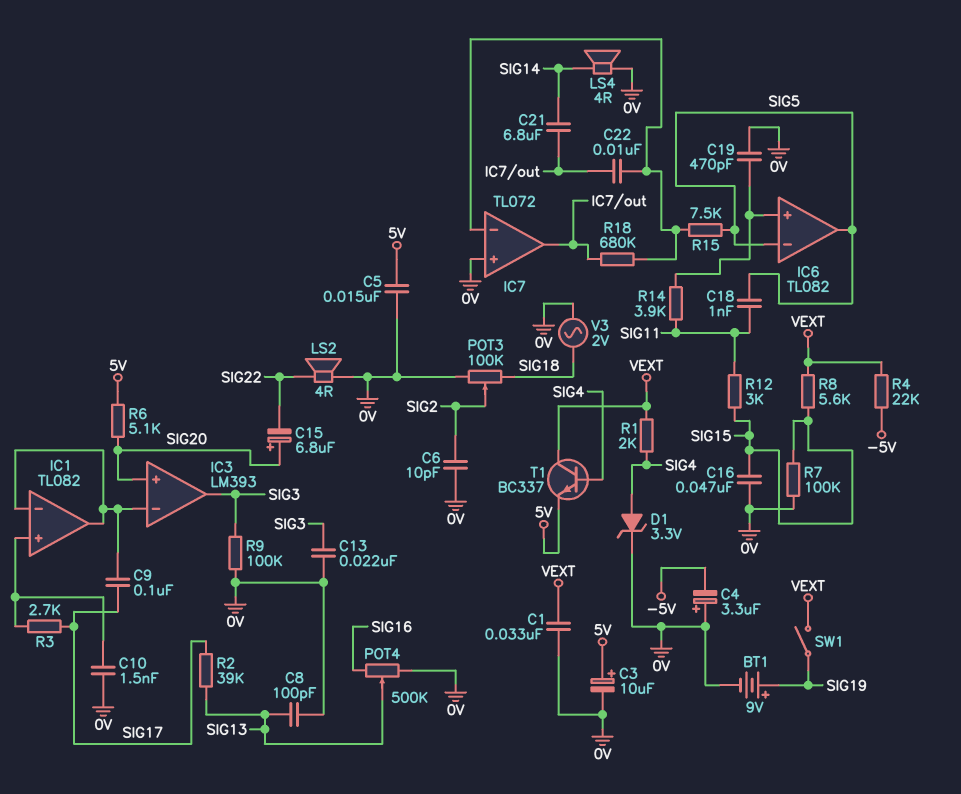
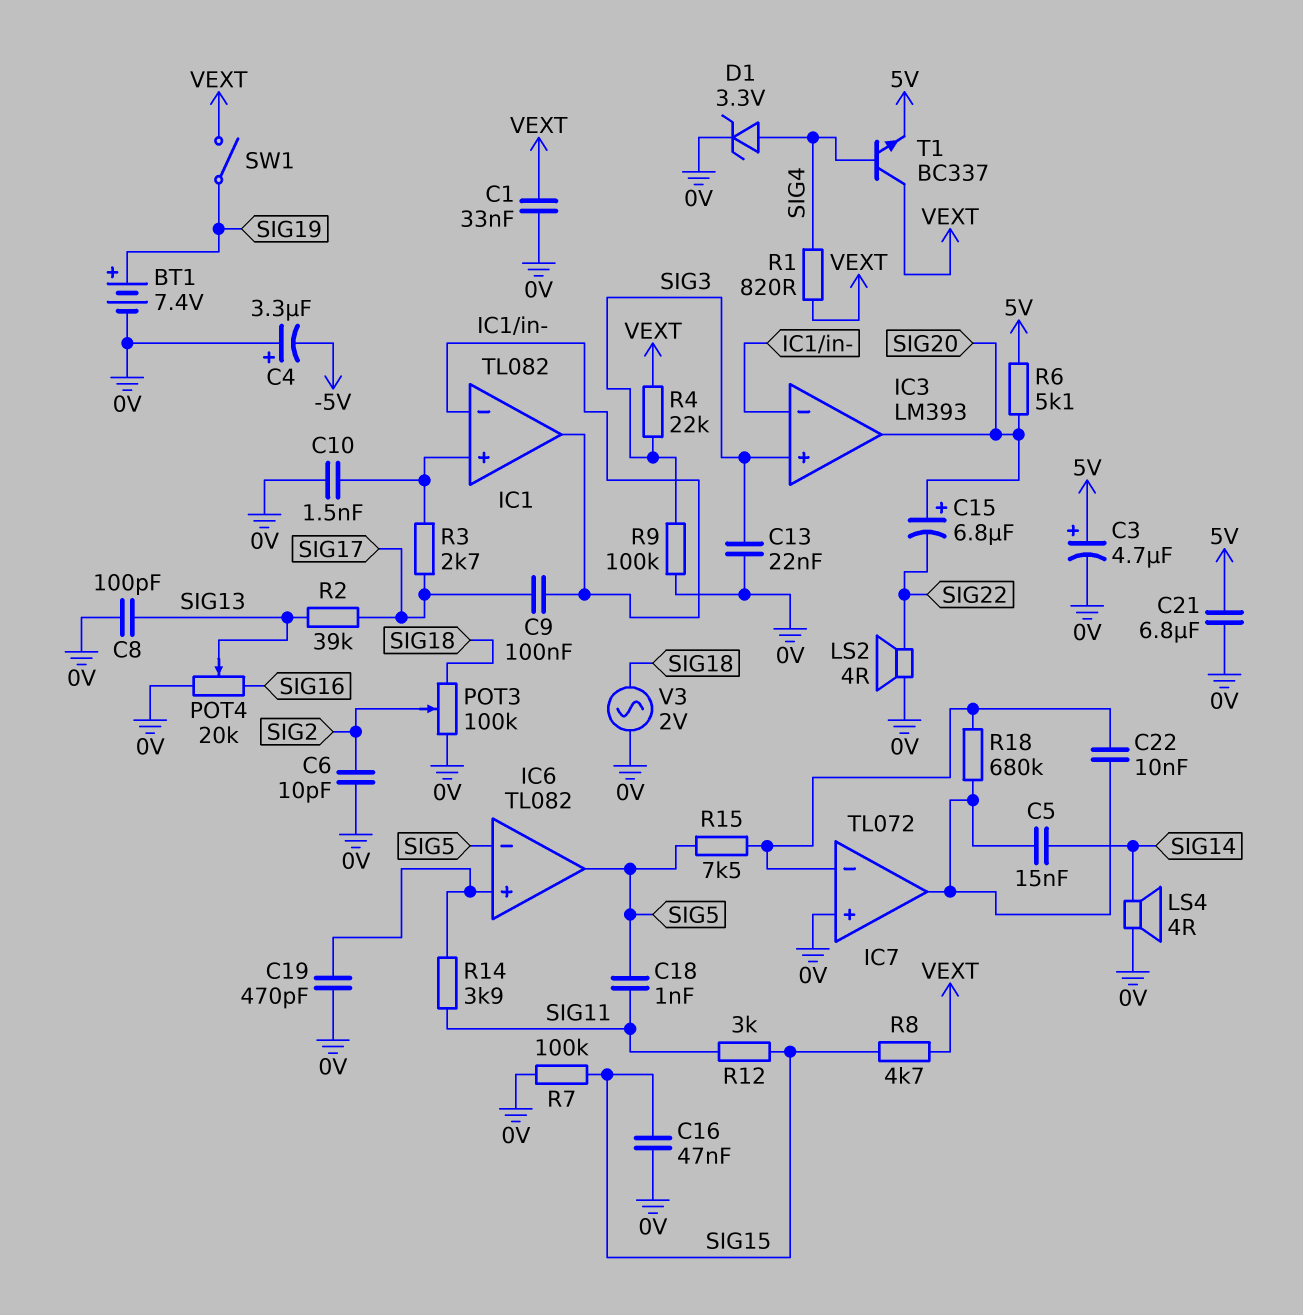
BT1: 9V (plus SIG19, minus 0V) -> 7.4V (plus SIG19, minus 0V)
C3: 10uF (plus 5V, minus 0V) -> 4.7uF (plus 5V, minus 0V)
C5: 15nF (0V, 5V) -> 15nF (IC7/out, SIG14)
C21: 6.8uF (IC7/out, SIG14) -> 6.8uF (0V, 5V)
IC3 pin in+: SIG20 -> SIG3
IC3 pin out: SIG3 -> SIG20
POT4: 500k (0V, SIG16, wiper SIG13) -> 20k (0V, SIG16, wiper SIG13)
R1: 2k (SIG4, VEXT) -> 820 (SIG4, VEXT)
R4: 22k (-5V, VEXT) -> 22k (SIG3, VEXT)
R8: 5.6k (SIG15, VEXT) -> 4.7k (SIG15, VEXT)

